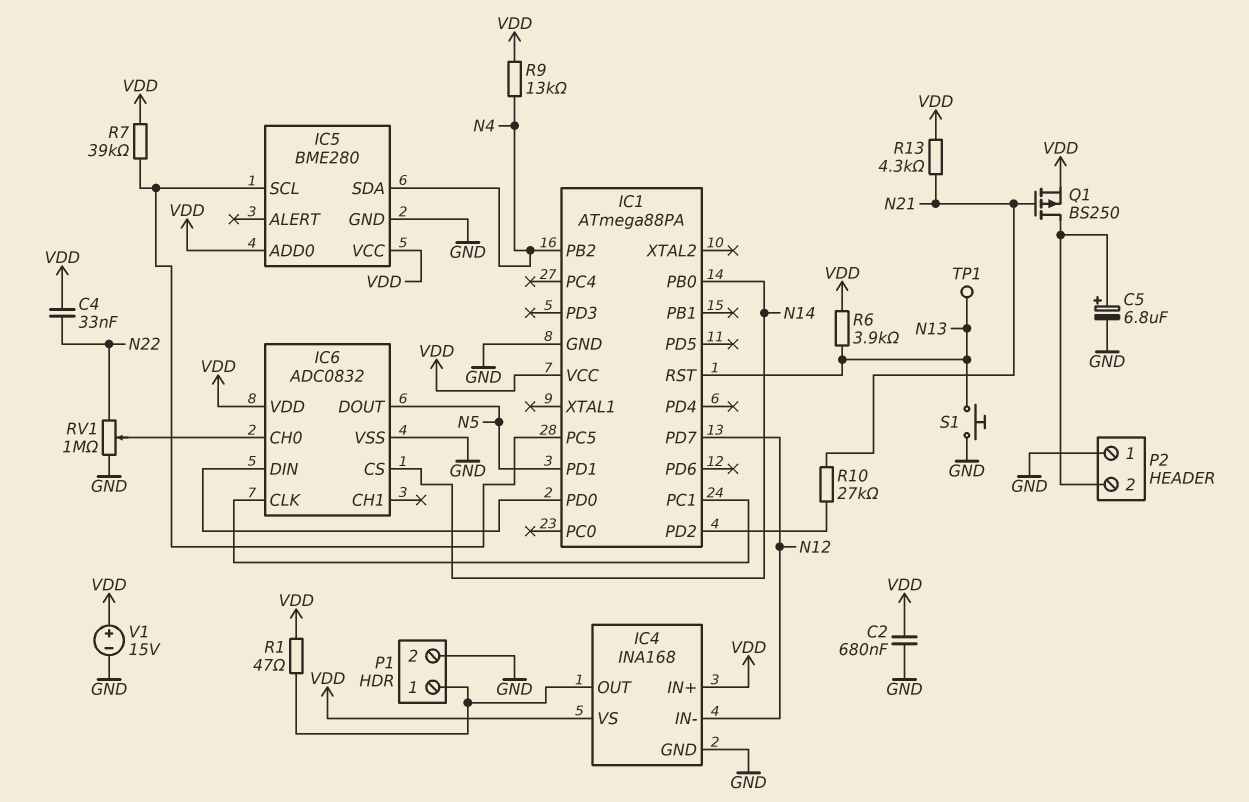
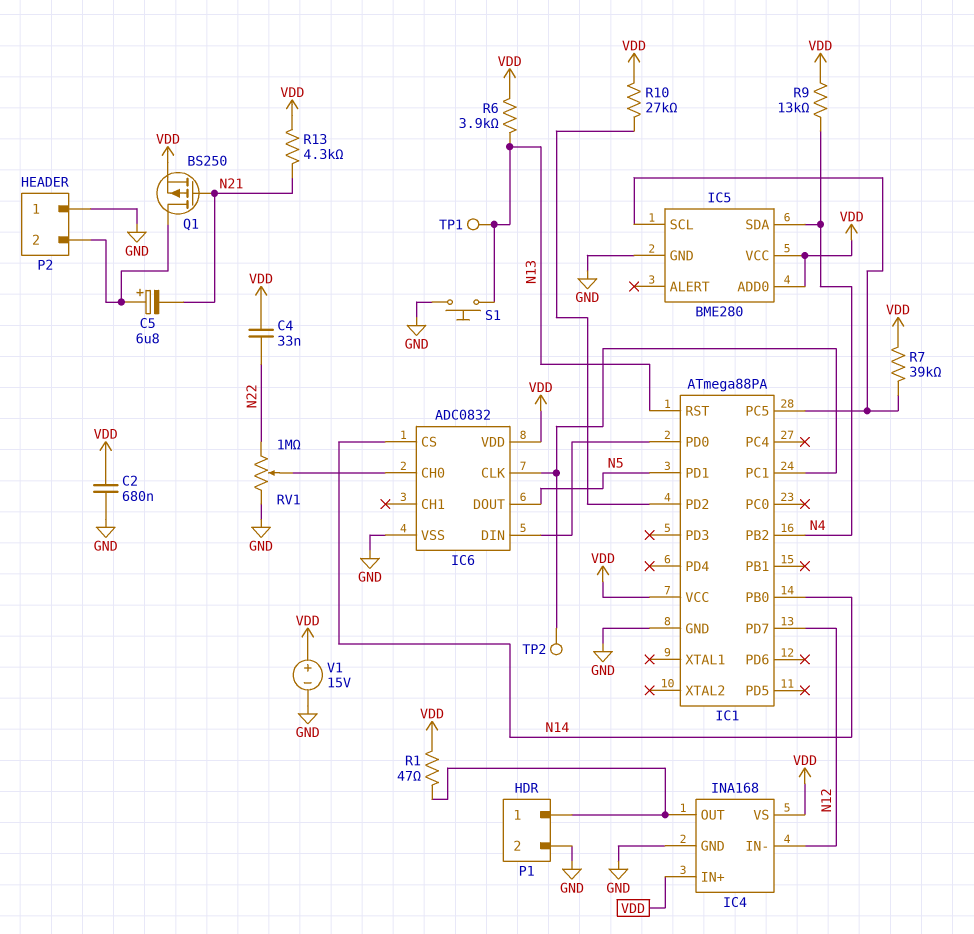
C5: 6.8uF (plus P2/2, minus GND) -> 6.8uF (plus P2/2, minus N21)
R10: 27k (IC1/PD2, N21) -> 27k (IC1/PD2, VDD)
TP2: none -> test point (IC1/PC1)

